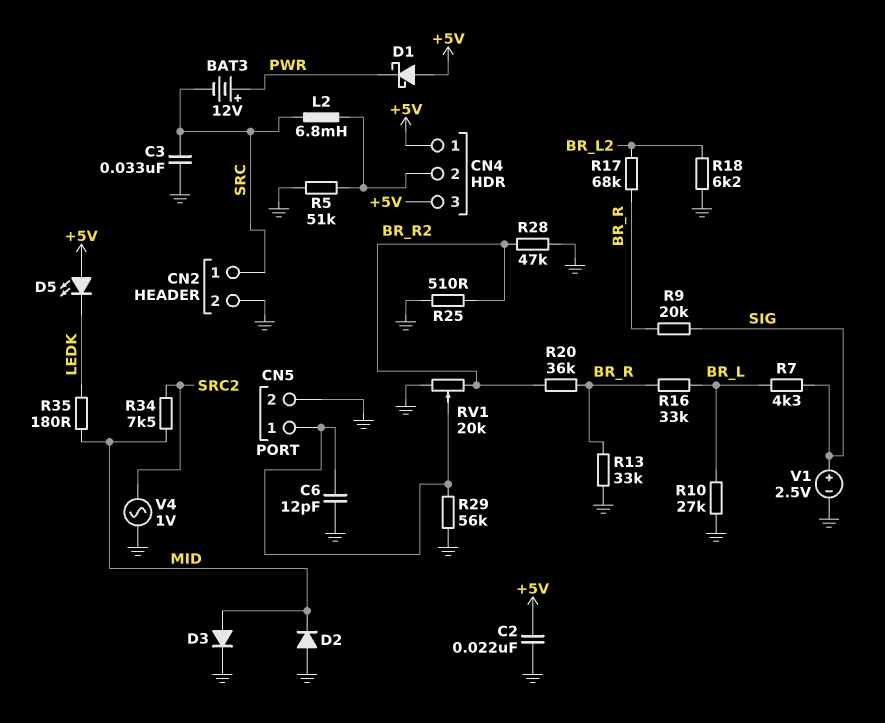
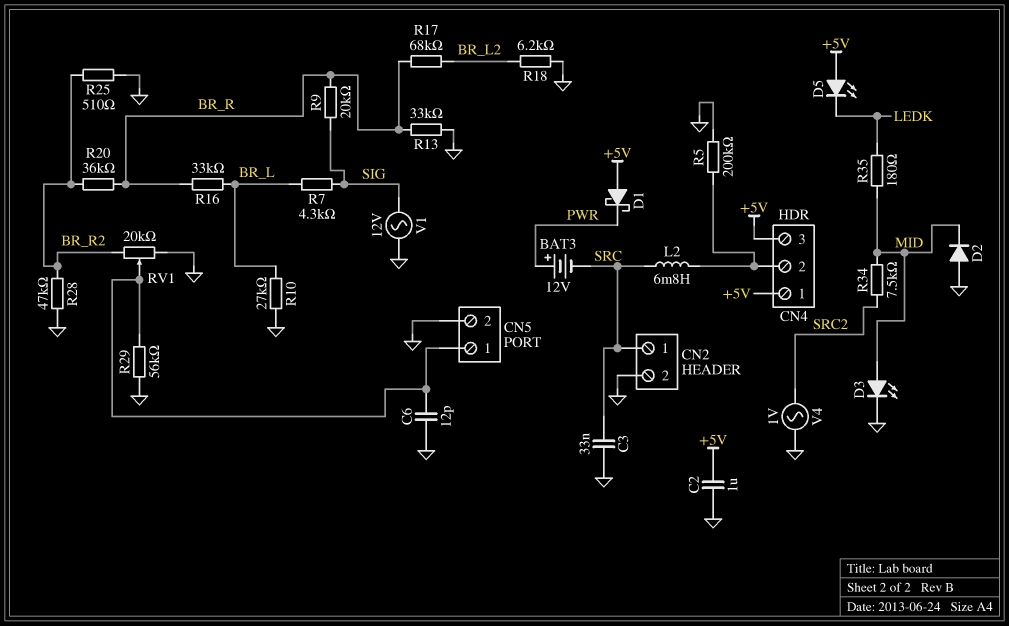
C2: 22nF (+5V, GND) -> 1uF (+5V, GND)
D3: diode (A MID, K GND) -> LED (A MID, K GND)
R5: 51k (CN4/2, GND) -> 200k (CN4/2, GND)
V1: 2.5V (plus SIG, minus GND) -> AC 12V (GND, SIG)

